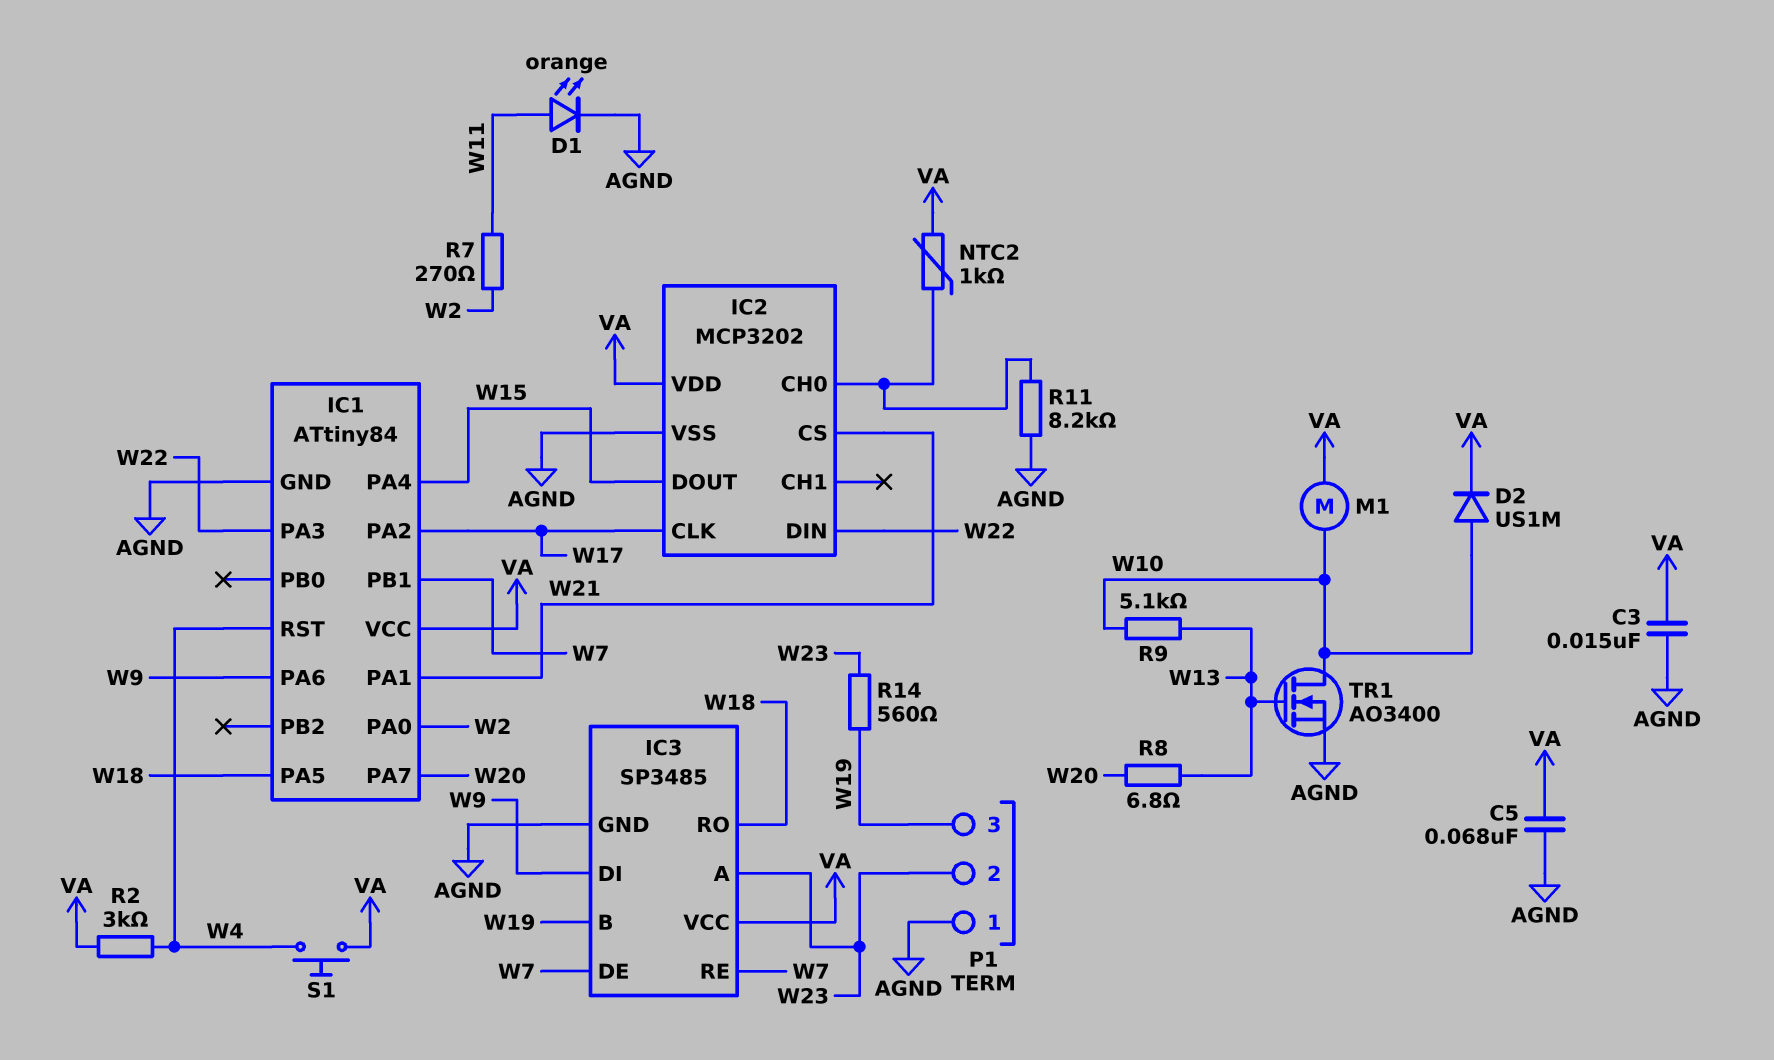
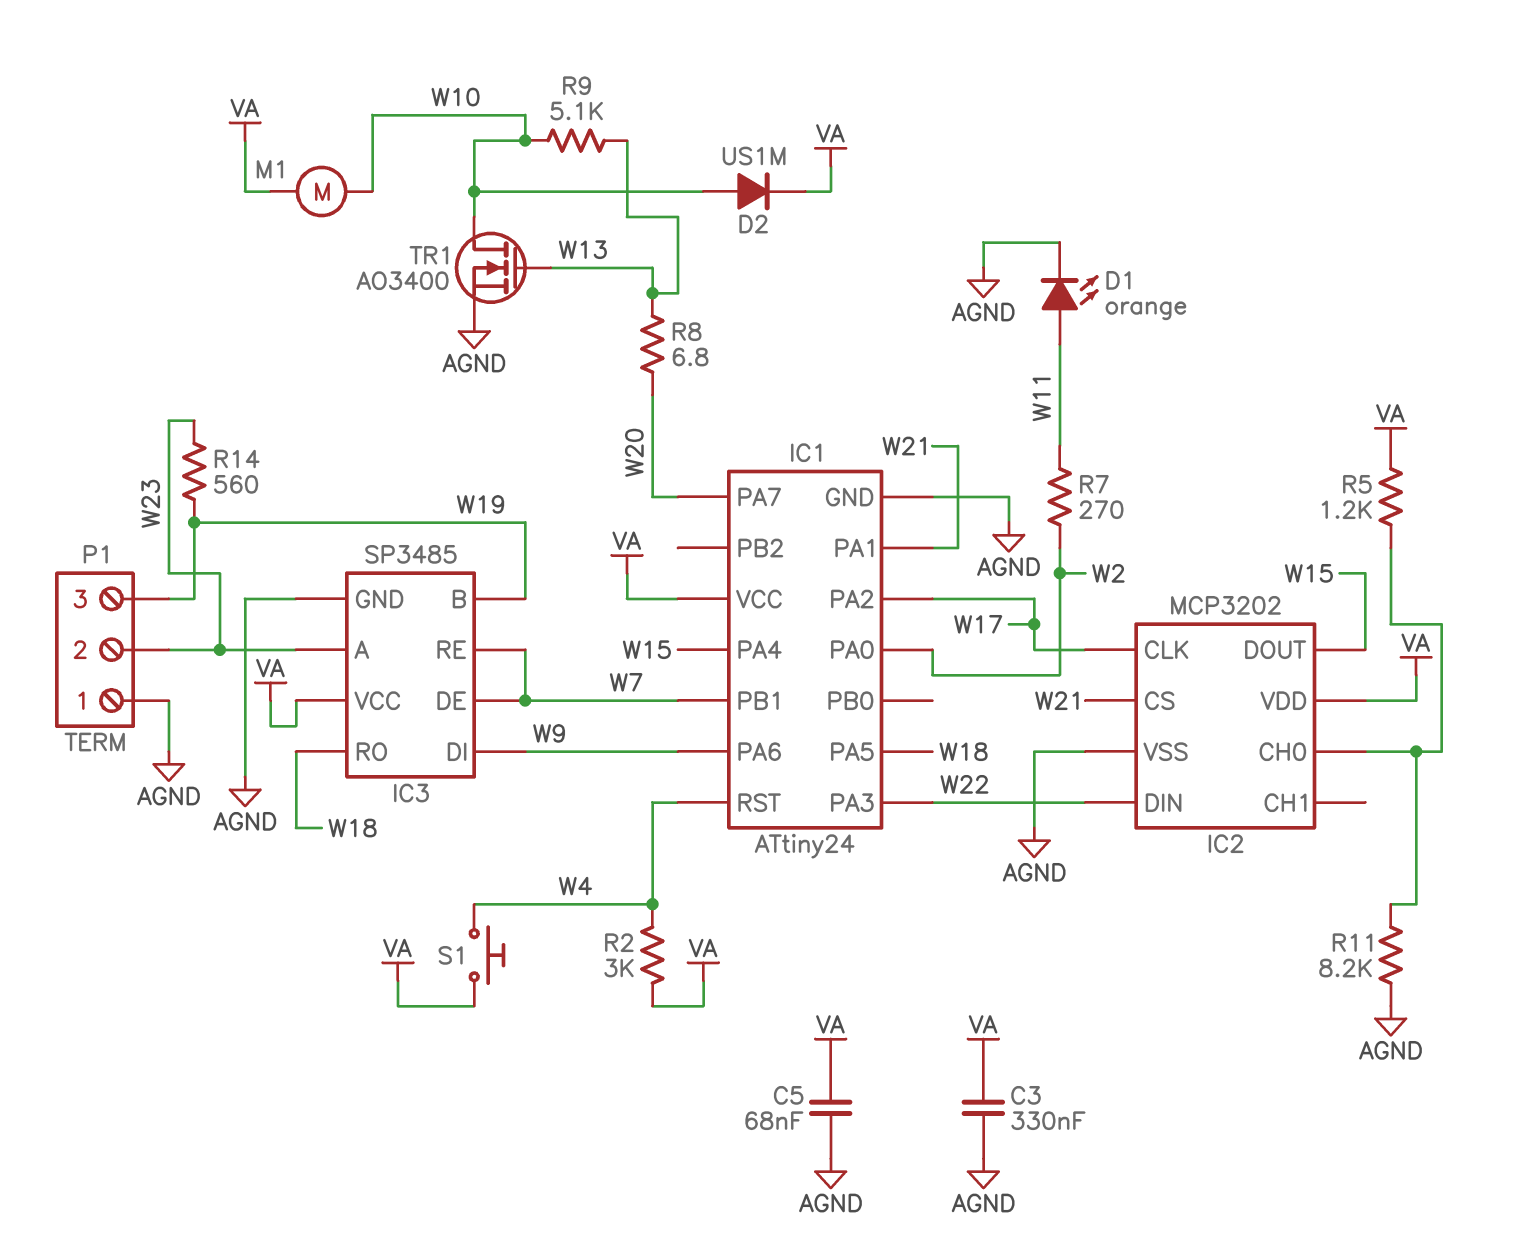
C3: 15nF (AGND, VA) -> 330nF (AGND, VA)
IC1: ATtiny84 -> ATtiny24
NTC2: 1k (IC2/CH0, VA) -> none
R5: none -> 1.2k (IC2/CH0, VA)

